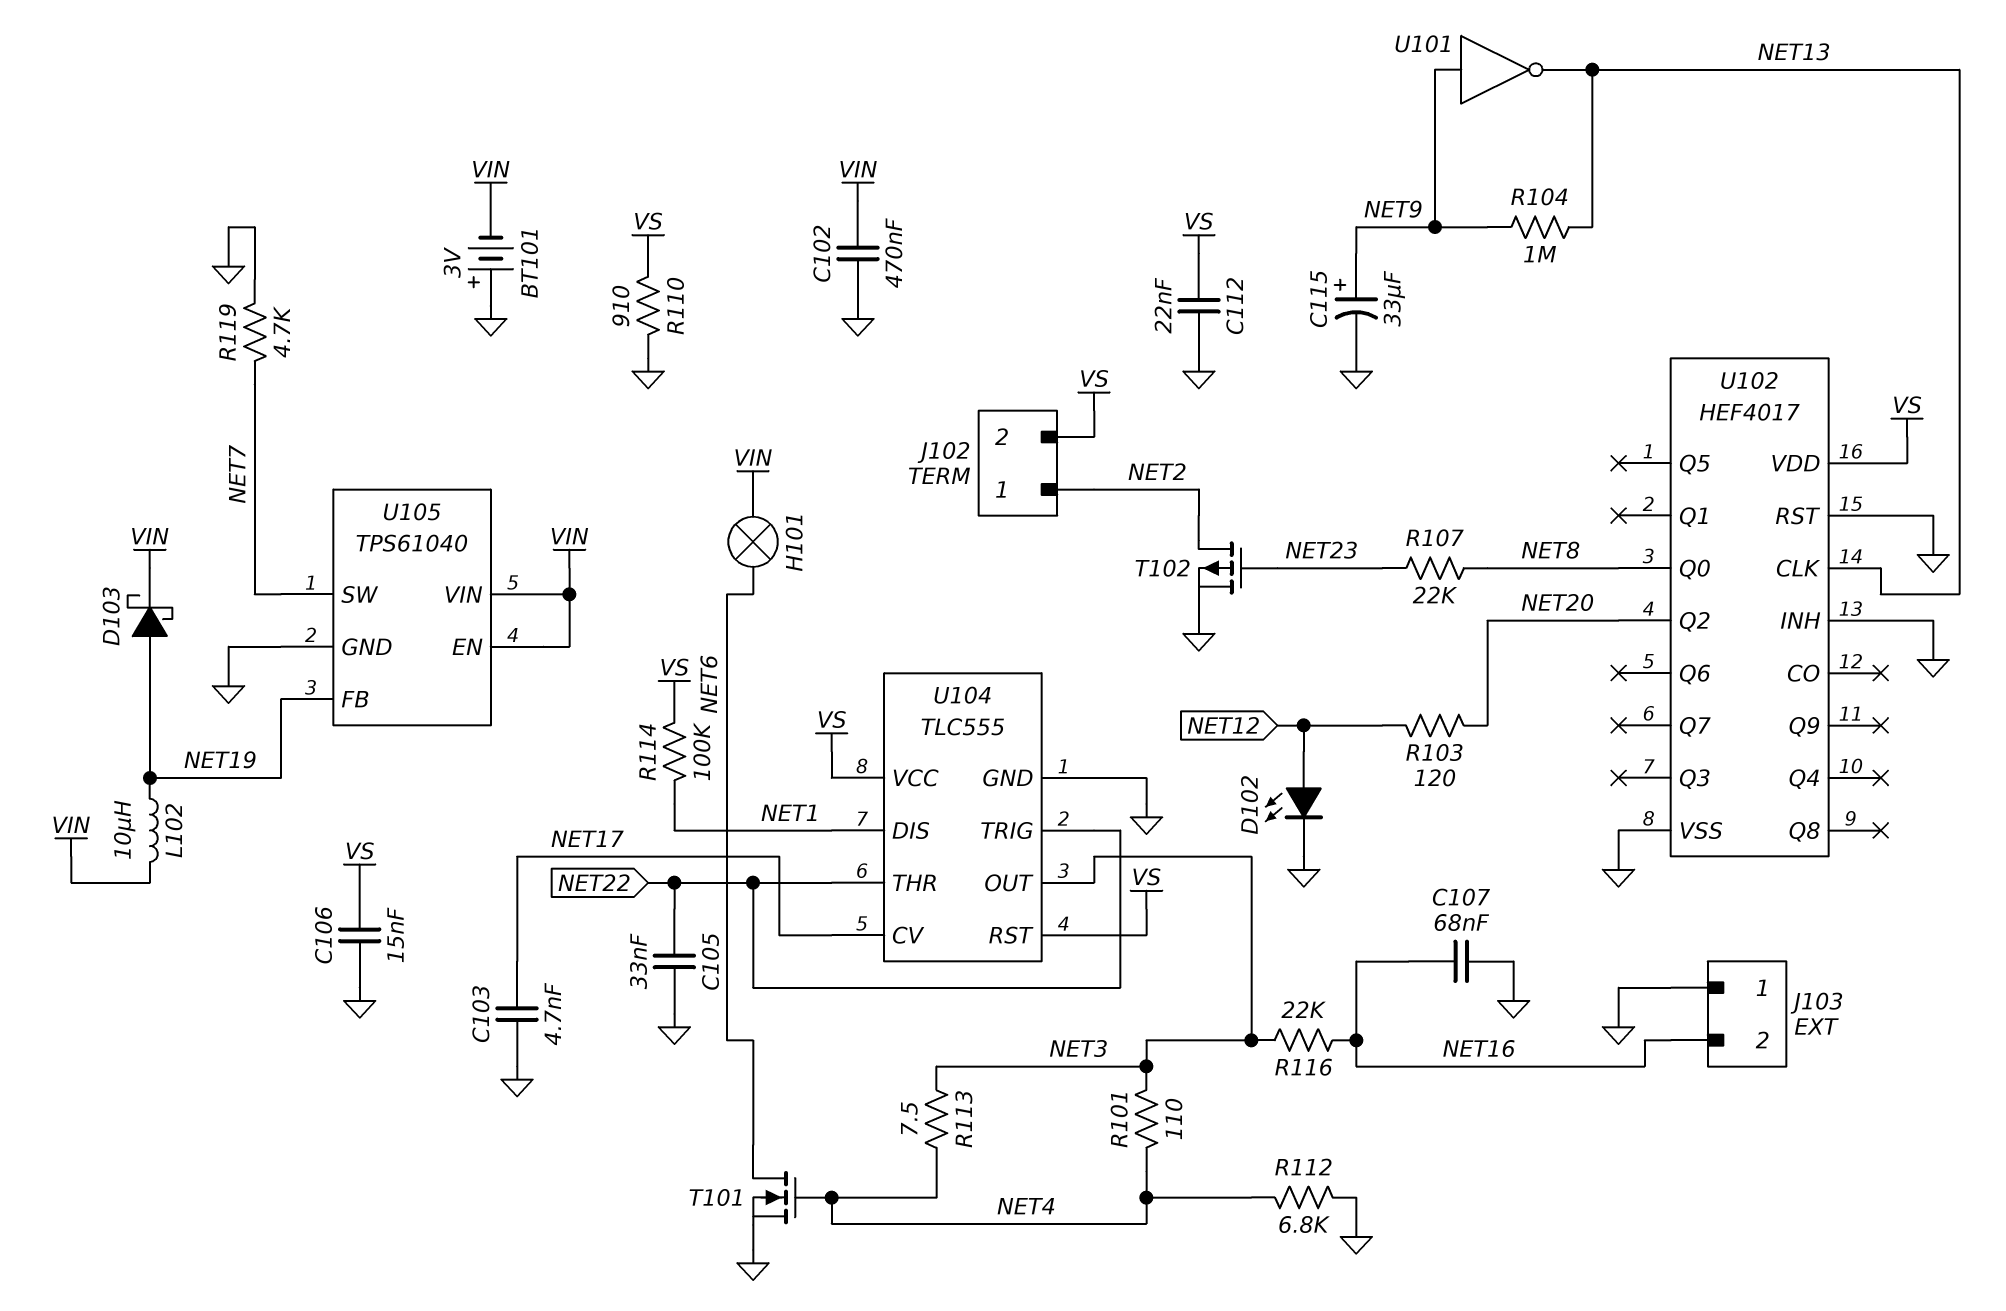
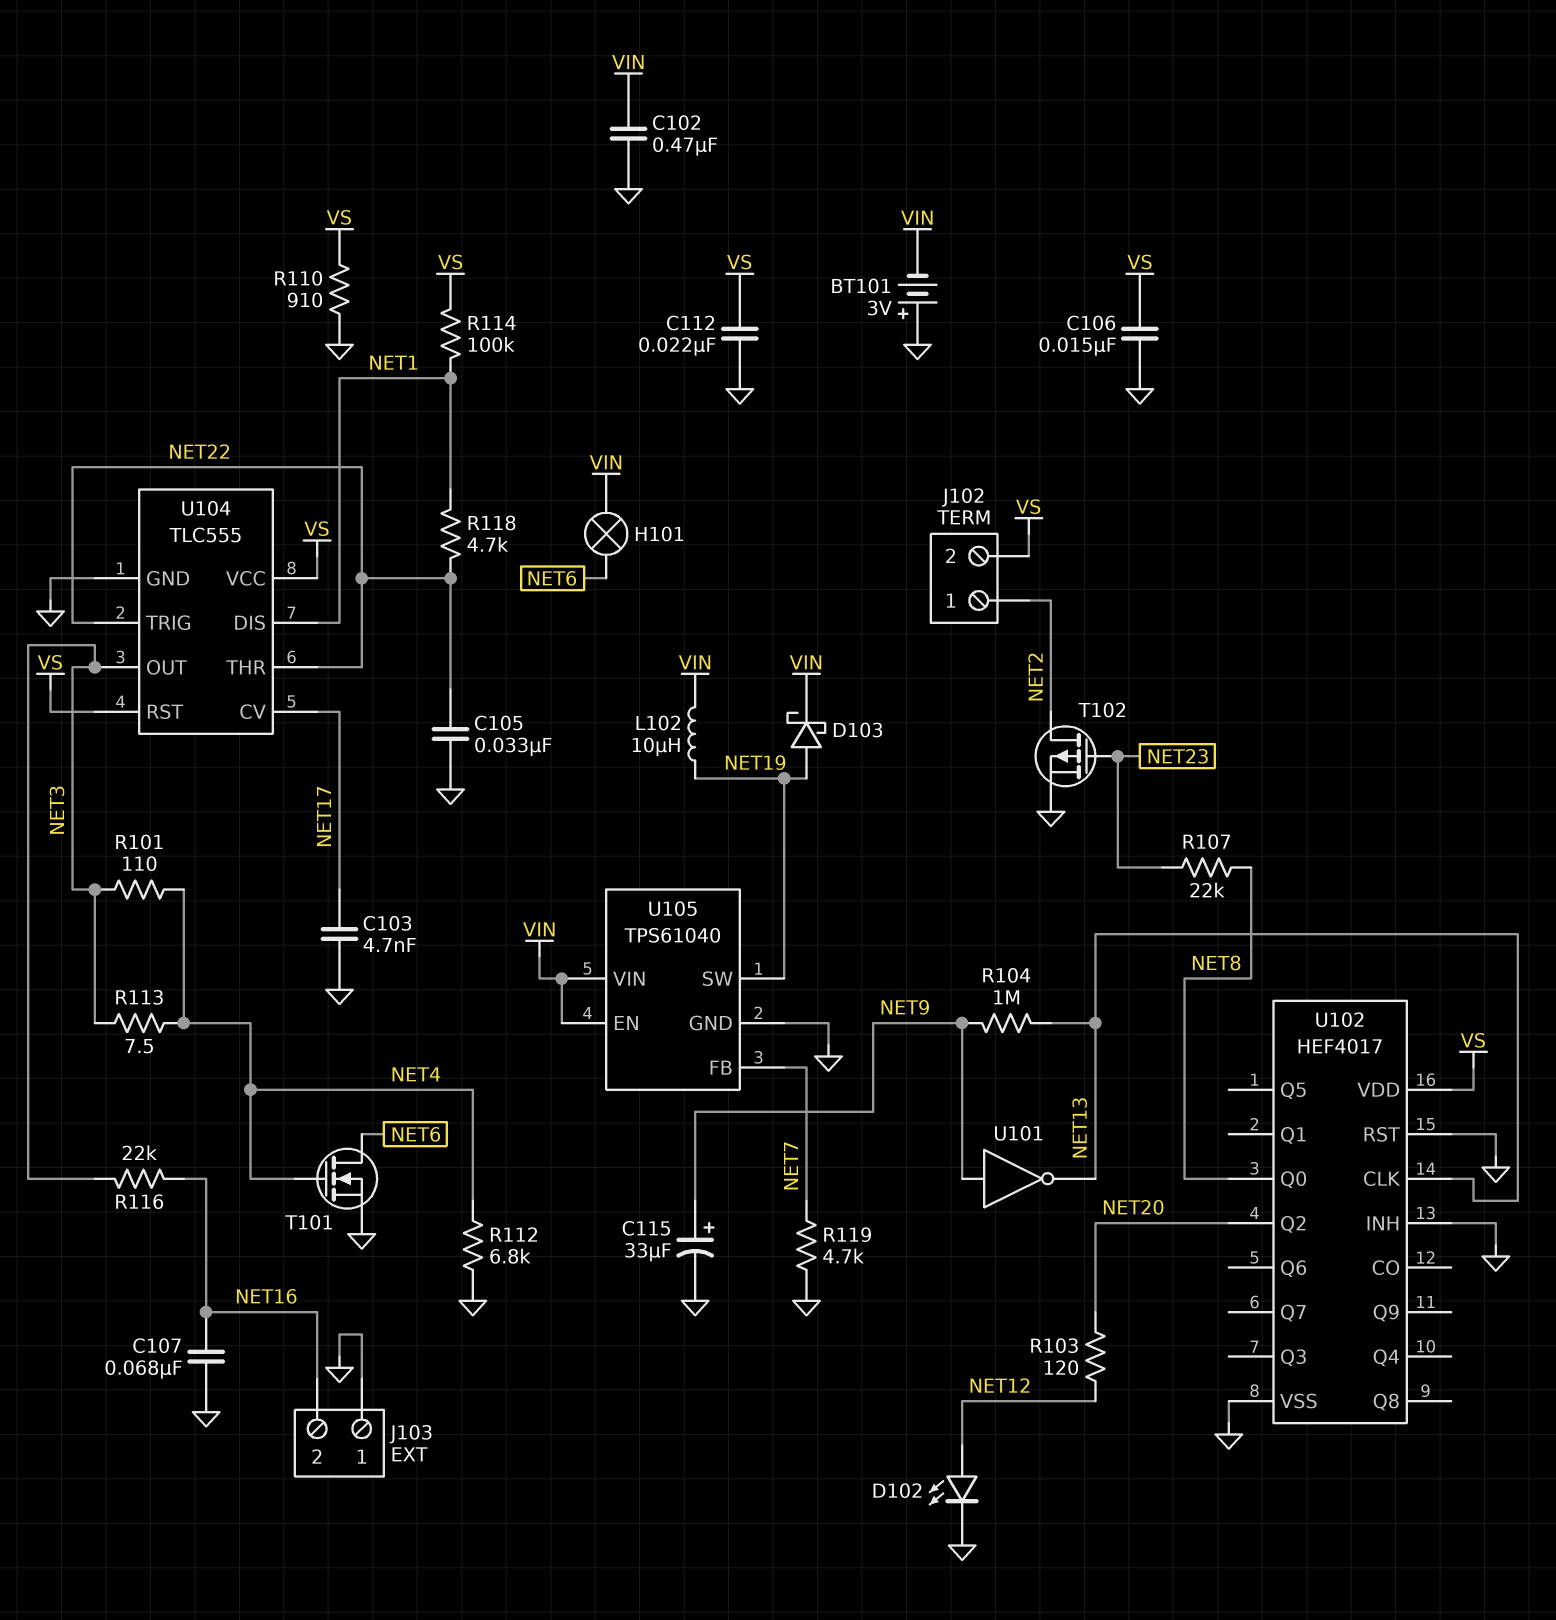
R118: none -> 4.7k (NET1, NET22)
U105 pin FB: NET19 -> NET7
U105 pin SW: NET7 -> NET19

